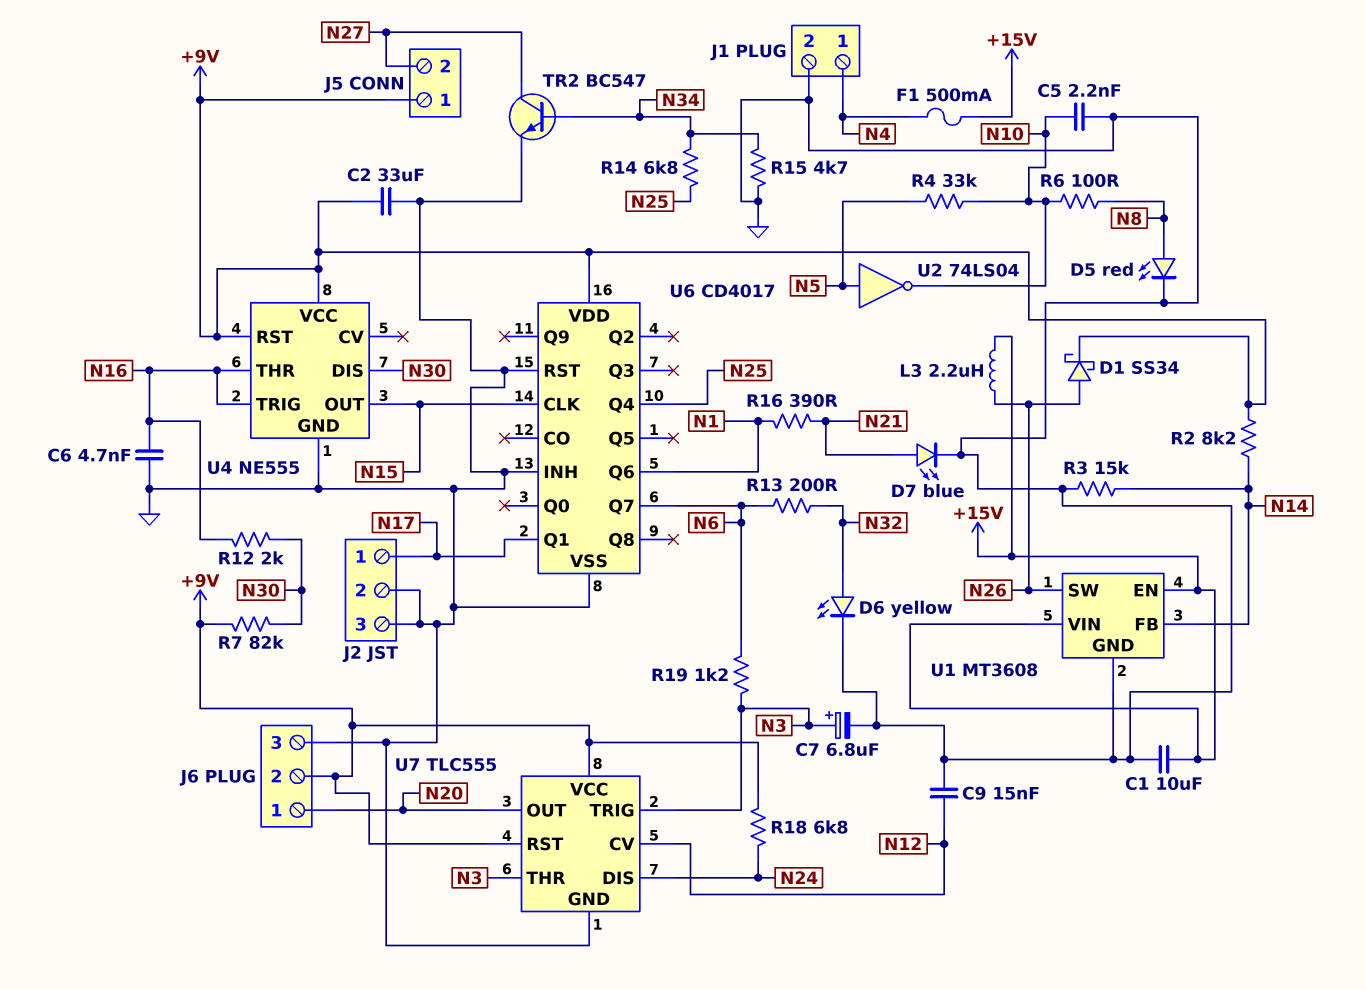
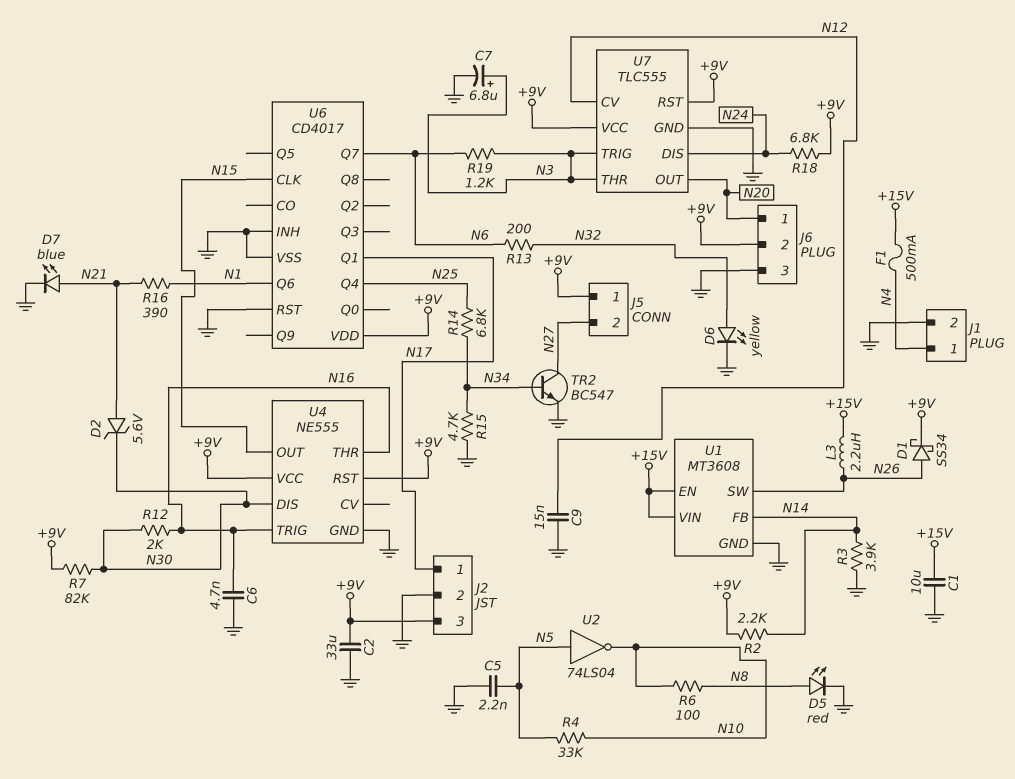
C5: 2.2nF (GND, N10) -> 2.2nF (GND, N5)
D2: none -> zener 5.6V (A N21, K N30)
J2 pin 3: GND -> +9V
R2: 8.2k (+9V, N14) -> 2.2k (+9V, N14)
R3: 15k (GND, N14) -> 3.9k (GND, N14)

